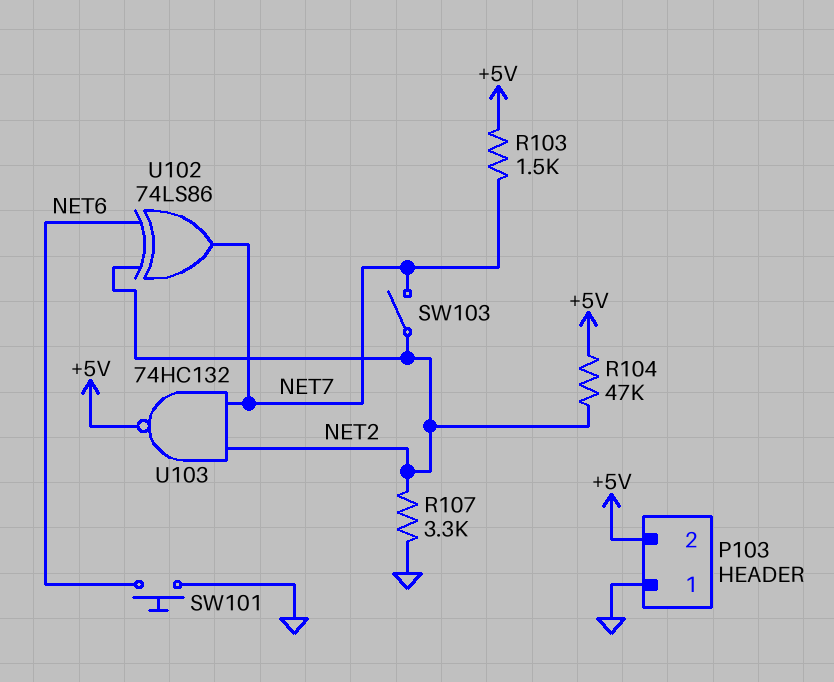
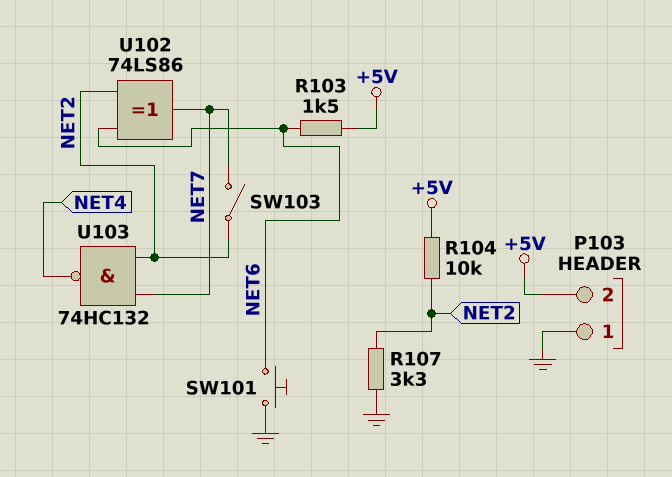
R103: 1.5k (+5V, NET7) -> 1.5k (+5V, NET6)
R104: 47k (+5V, NET2) -> 10k (+5V, NET2)
U103: NAND 74HC132 (in NET2, in NET7, out +5V) -> NAND 74HC132 (in NET2, in NET7, out NET4)

